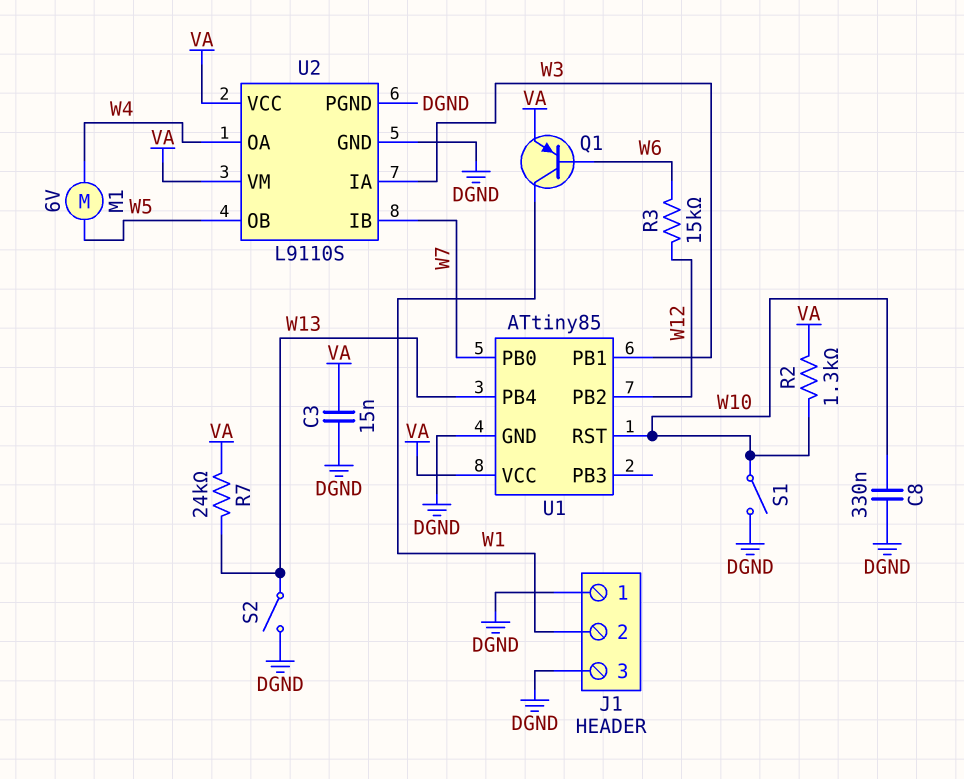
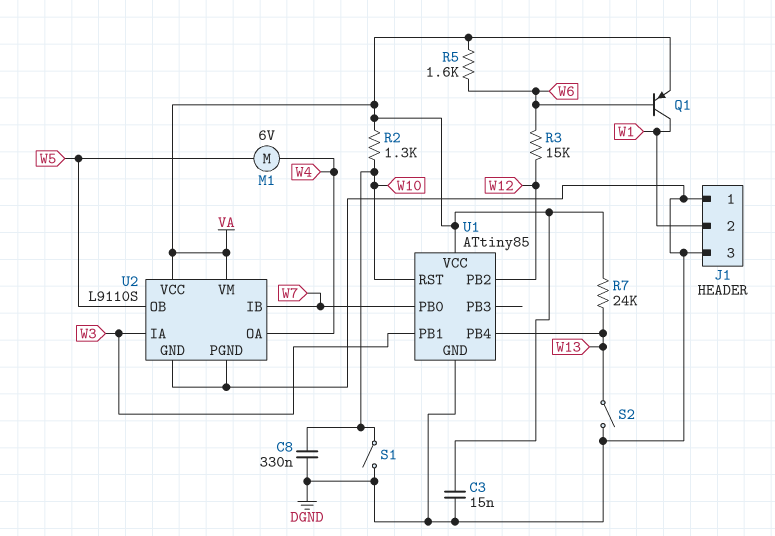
R5: none -> 1.6k (VA, W6)

